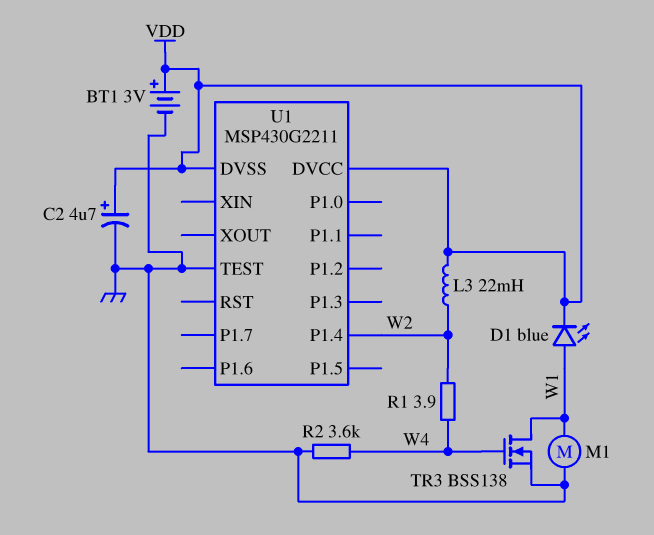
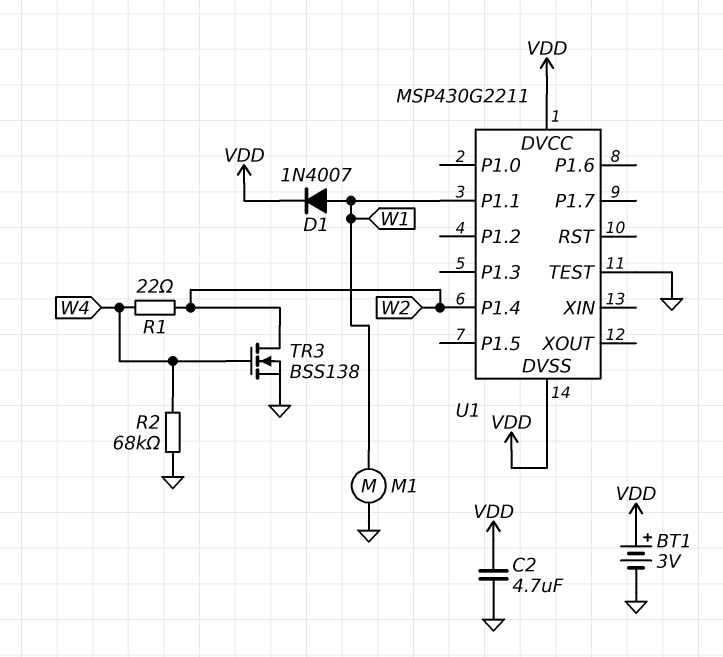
C2: 4.7uF (plus VDD, minus GND) -> 4.7uF (GND, VDD)
D1: LED blue (A W1, K VDD) -> diode 1N4007 (A W1, K VDD)
L3: 22mH (VDD, W2) -> none
R1: 3.9 (W2, W4) -> 22 (W2, W4)
R2: 3.6k (GND, W4) -> 68k (GND, W4)
TR3: NMOS BSS138 (G W4, D W1, S GND) -> NMOS BSS138 (G W4, D W2, S GND)
U1 pin P1.1: none -> W1

